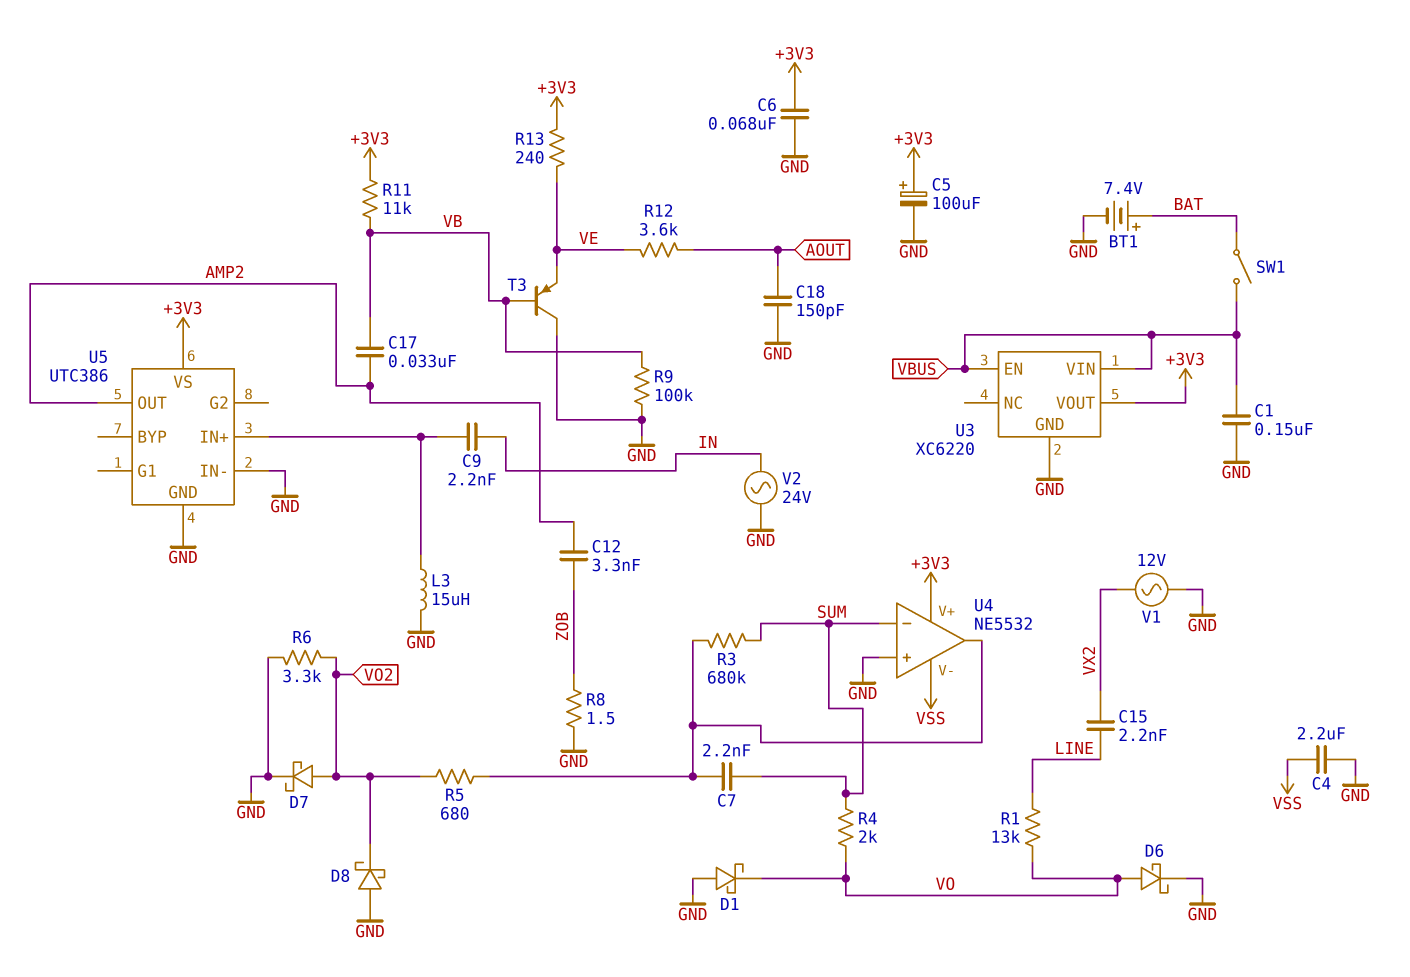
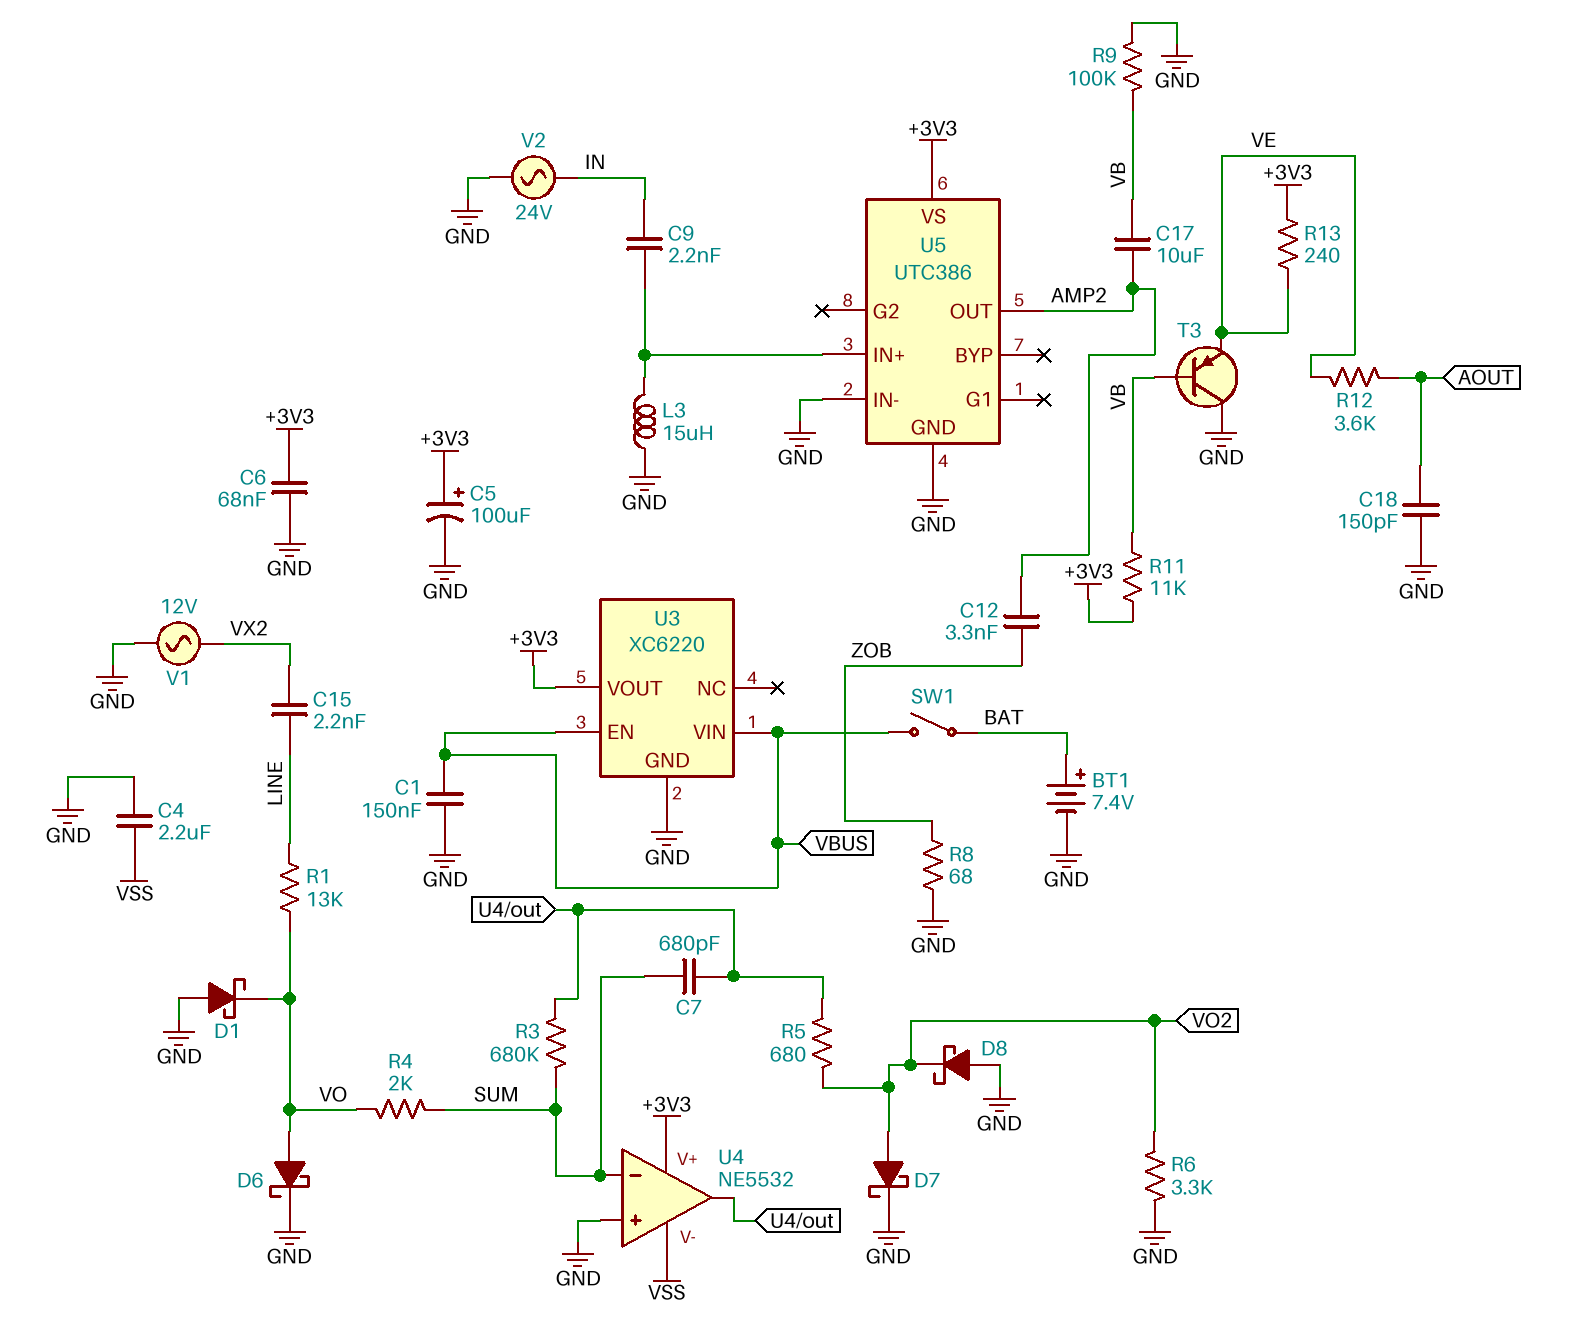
C7: 2.2nF (SUM, U4/out) -> 680pF (SUM, U4/out)
C17: 33nF (AMP2, VB) -> 10uF (AMP2, VB)
R8: 1.5 (GND, ZOB) -> 68 (GND, ZOB)

